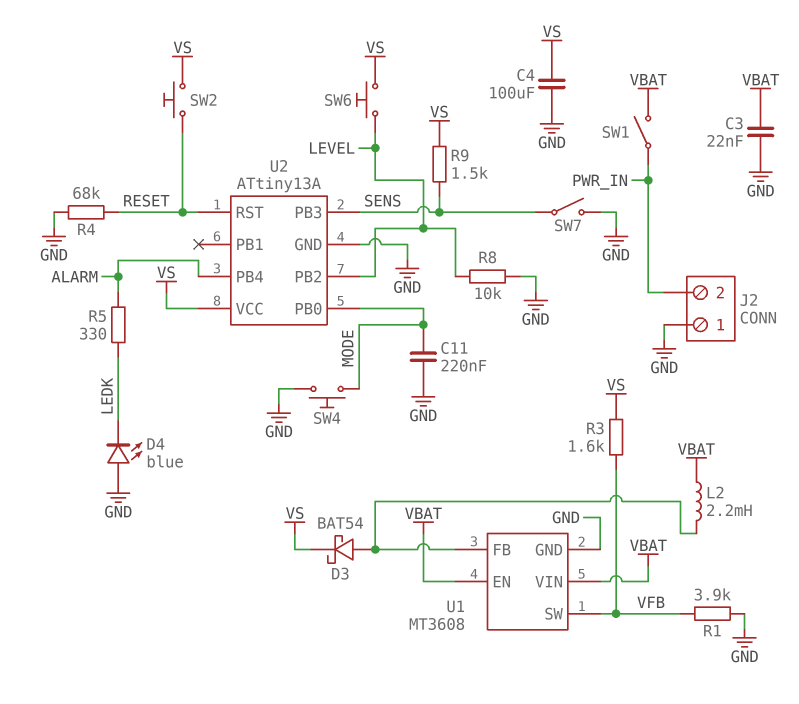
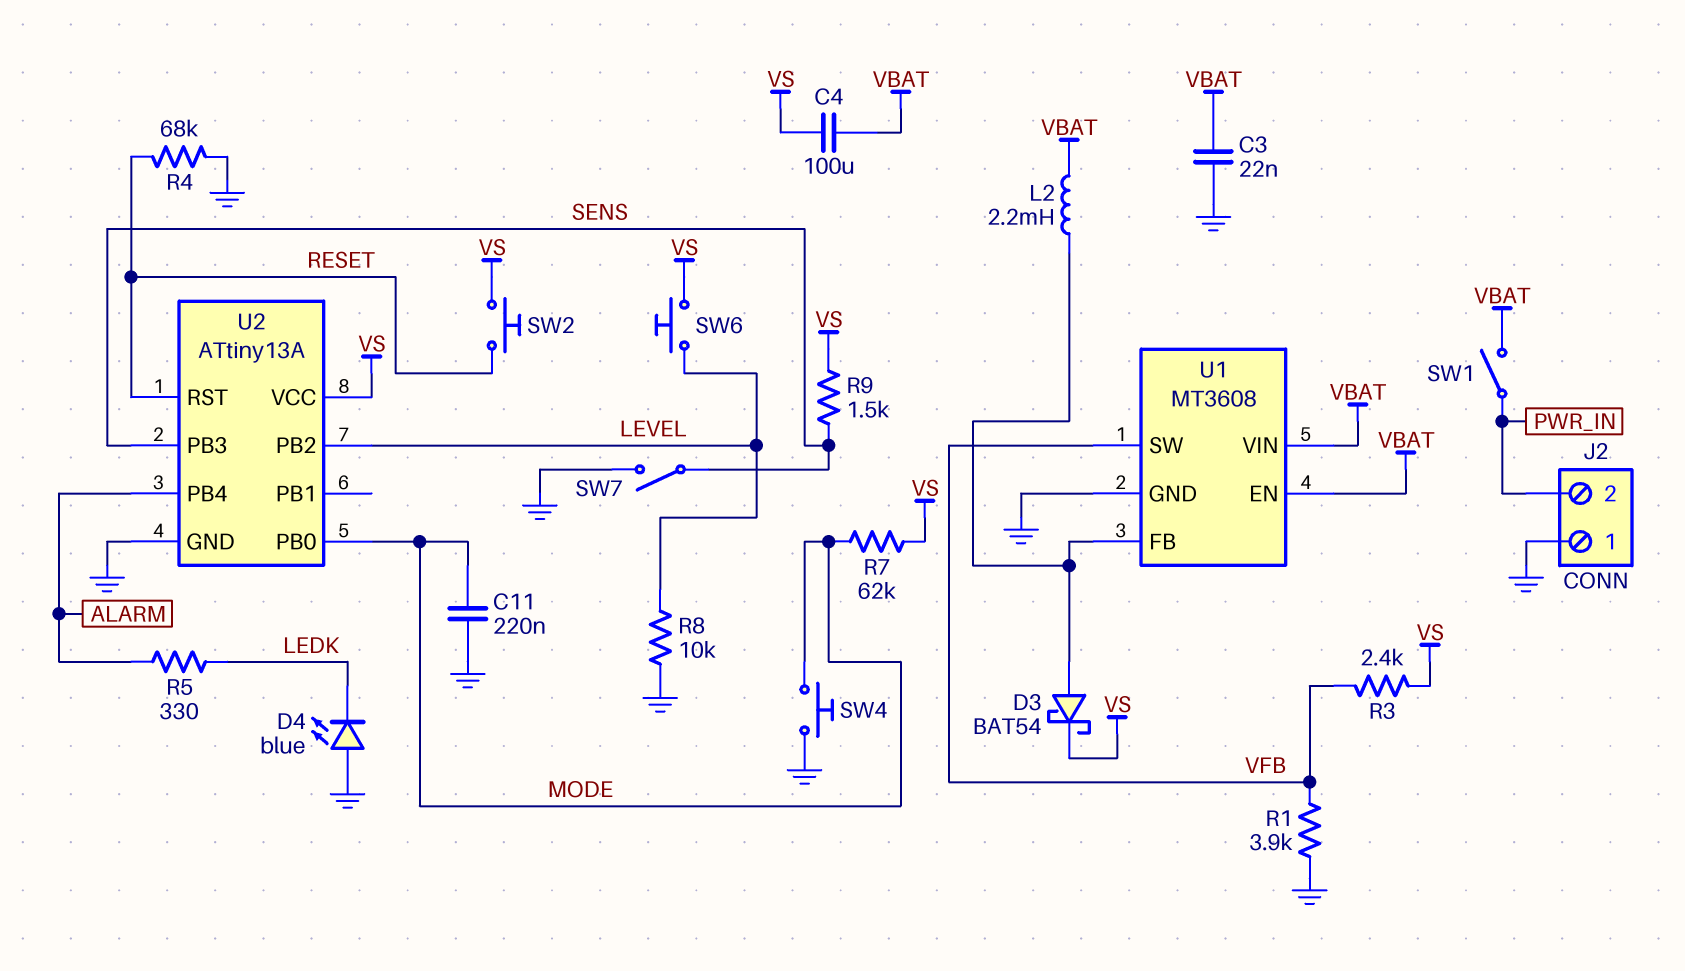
C4: 100uF (GND, VS) -> 100uF (VBAT, VS)
R3: 1.6k (VFB, VS) -> 2.4k (VFB, VS)
R7: none -> 62k (MODE, VS)

